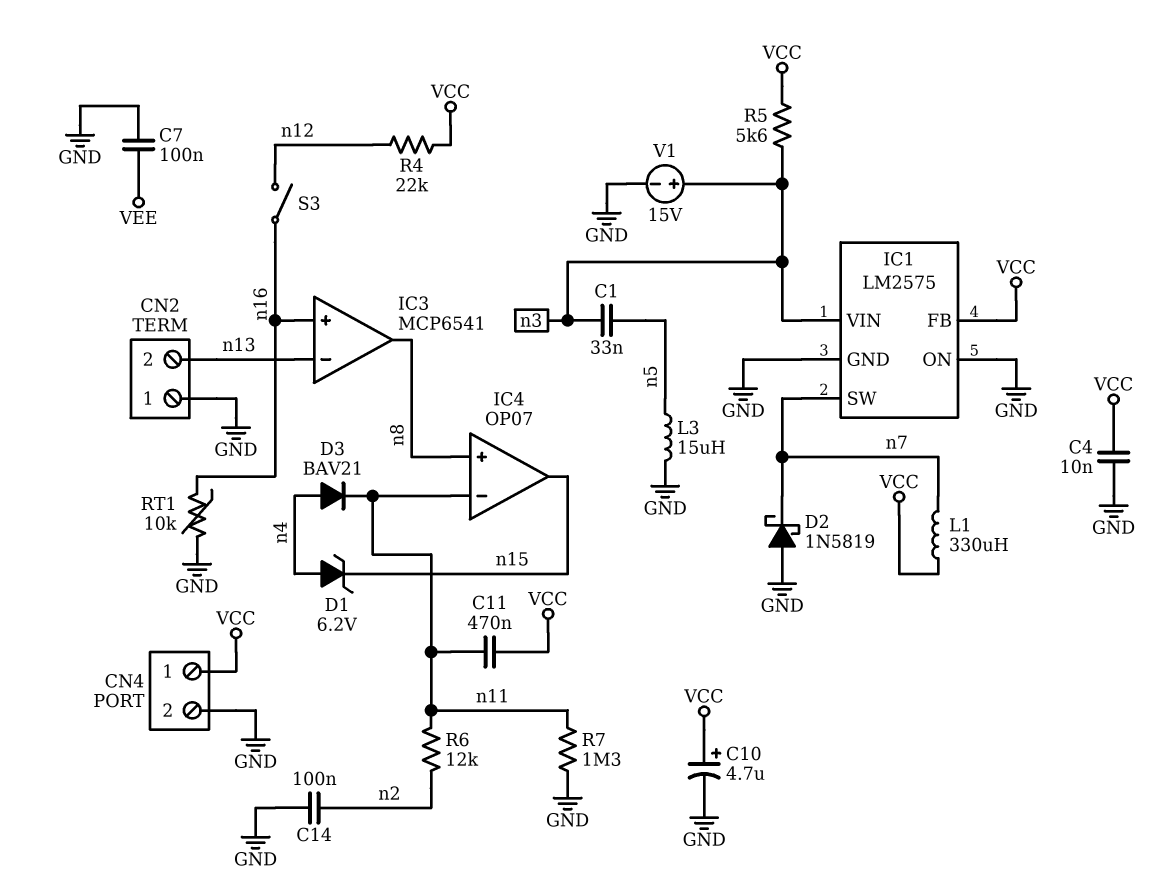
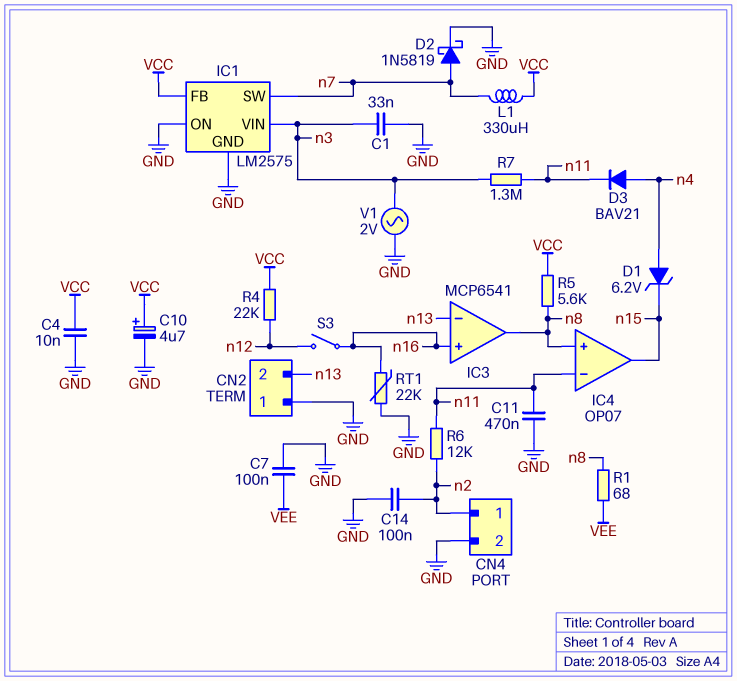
C1: 33nF (n3, n5) -> 33nF (GND, n3)
C11: 470nF (VCC, n11) -> 470nF (GND, n11)
CN4 pin 1: VCC -> n2
D2: schottky 1N5819 (A GND, K n7) -> schottky 1N5819 (A n7, K GND)
L3: 15uH (GND, n5) -> none
R1: none -> 68 (VEE, n8)
R5: 5.6k (VCC, n3) -> 5.6k (VCC, n8)
R7: 1.3M (GND, n11) -> 1.3M (n3, n11)
RT1: 10k (GND, n16) -> 22k (GND, n16)
V1: 15V (plus n3, minus GND) -> AC 2V (GND, n3)

